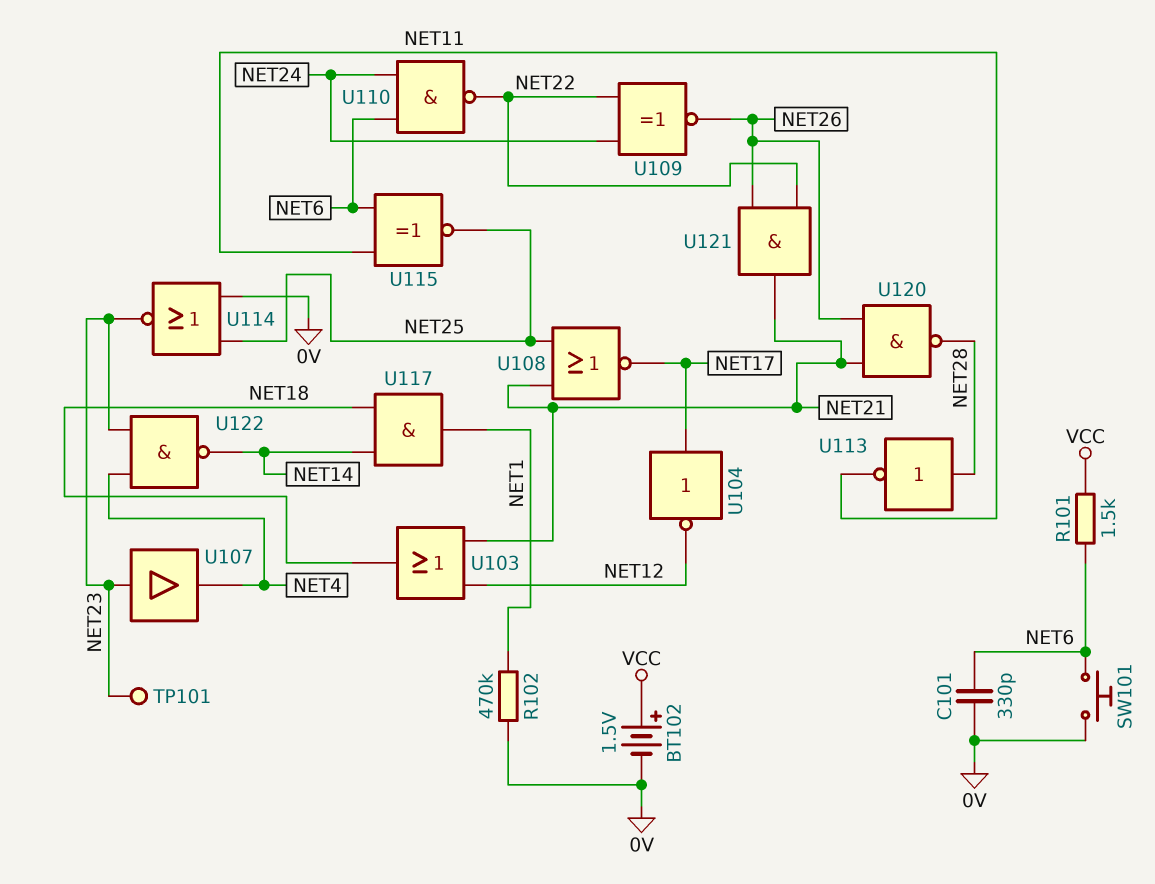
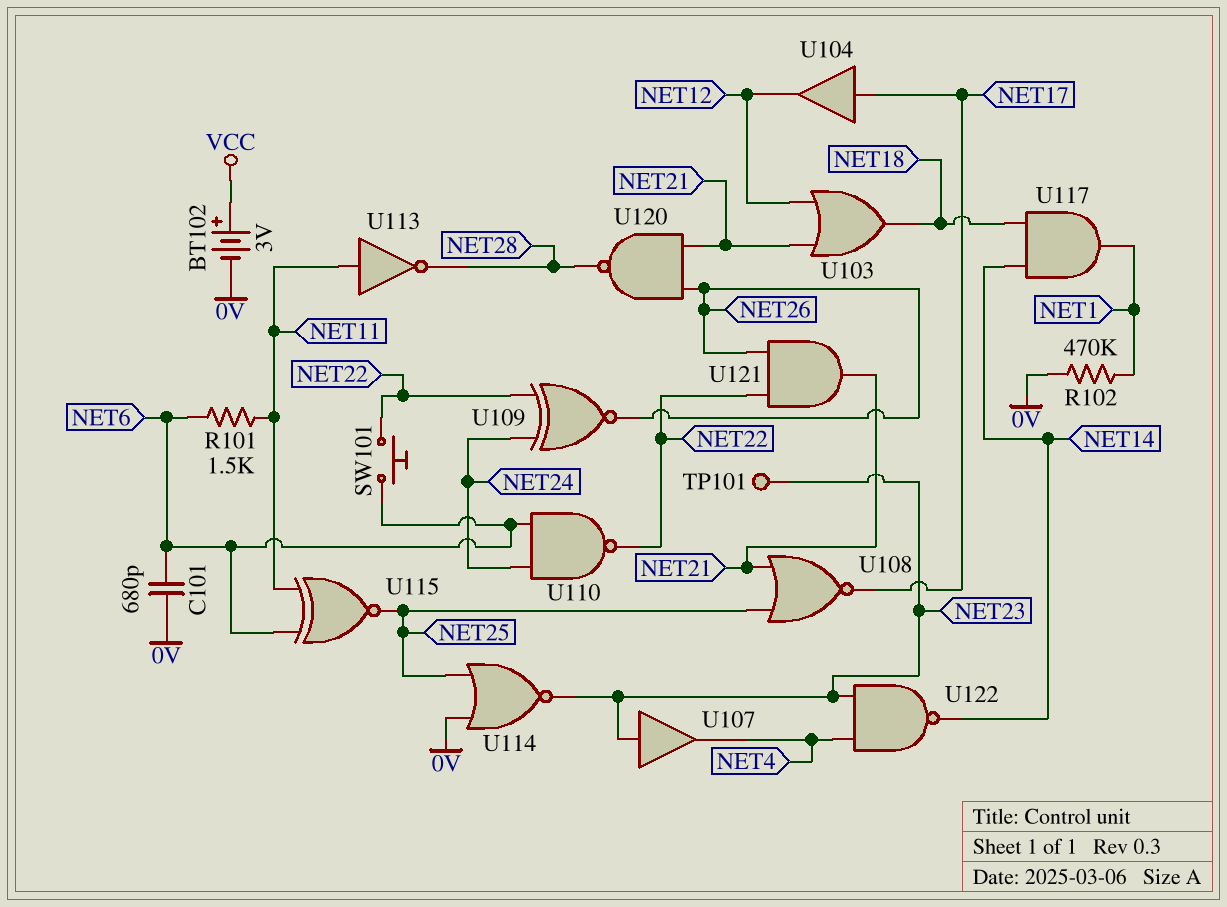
BT102: 1.5V (plus VCC, minus 0V) -> 3V (plus VCC, minus 0V)
C101: 330pF (0V, NET6) -> 680pF (0V, NET6)
R101: 1.5k (NET6, VCC) -> 1.5k (NET6, NET11)
SW101: button (0V, NET6) -> button (NET6, NET22)
U104: NOT (in NET17, out NET12) -> buffer (in NET17, out NET12)
U113: NOT (in NET28, out NET11) -> NOT (in NET11, out NET28)

